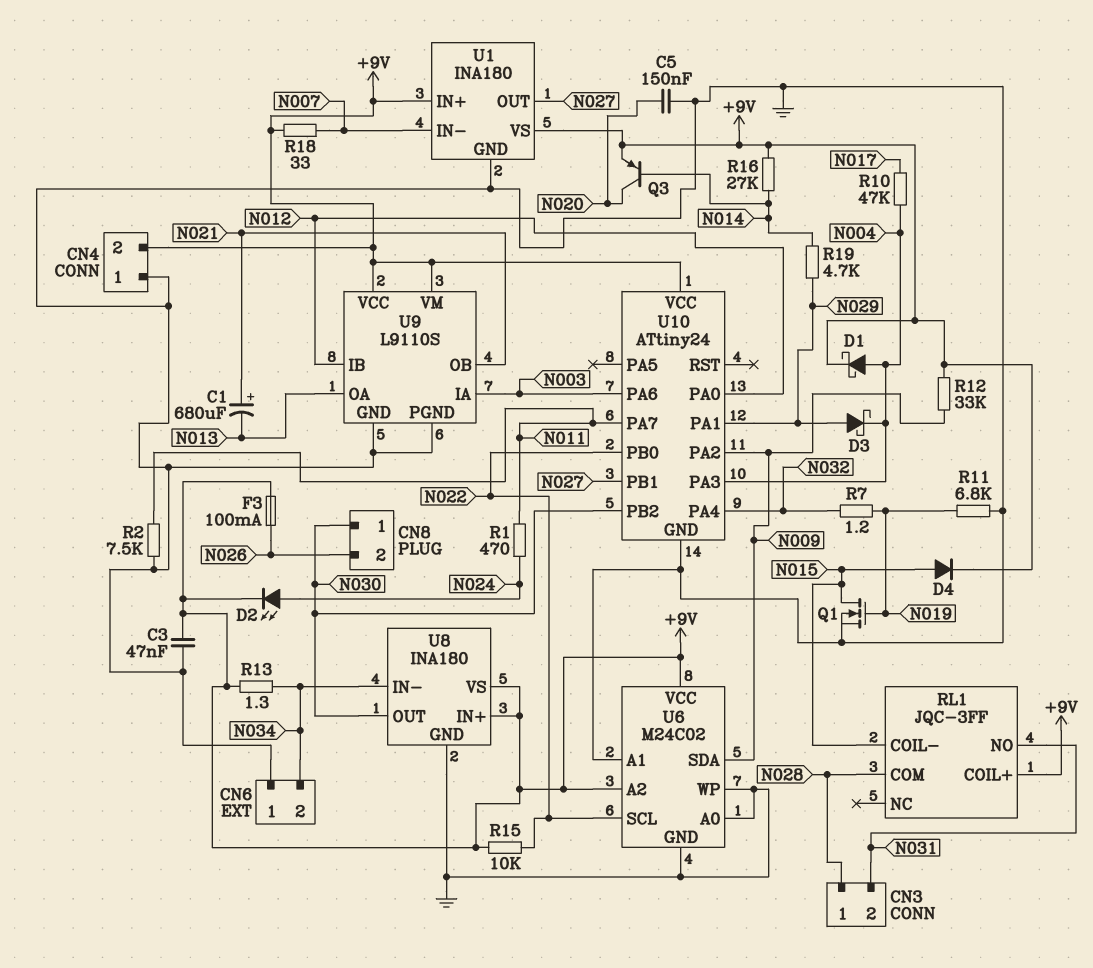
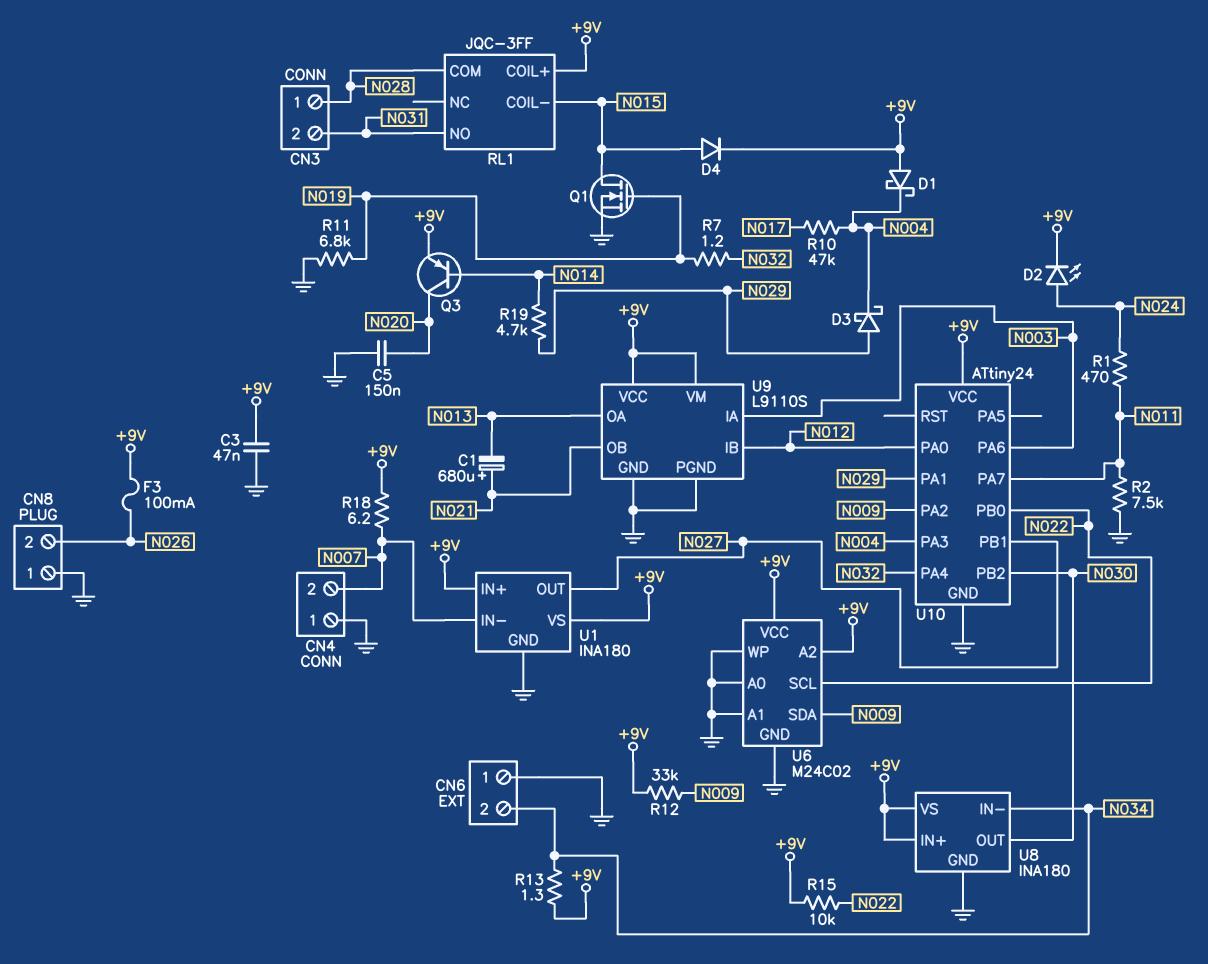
CN4 pin 2: +9V -> N007
CN8 pin 1: N030 -> GND
D1: schottky (A N004, K +9V) -> schottky (A +9V, K N004)
R16: 27k (+9V, N014) -> none
R18: 33 (+9V, N007) -> 6.2 (+9V, N007)

